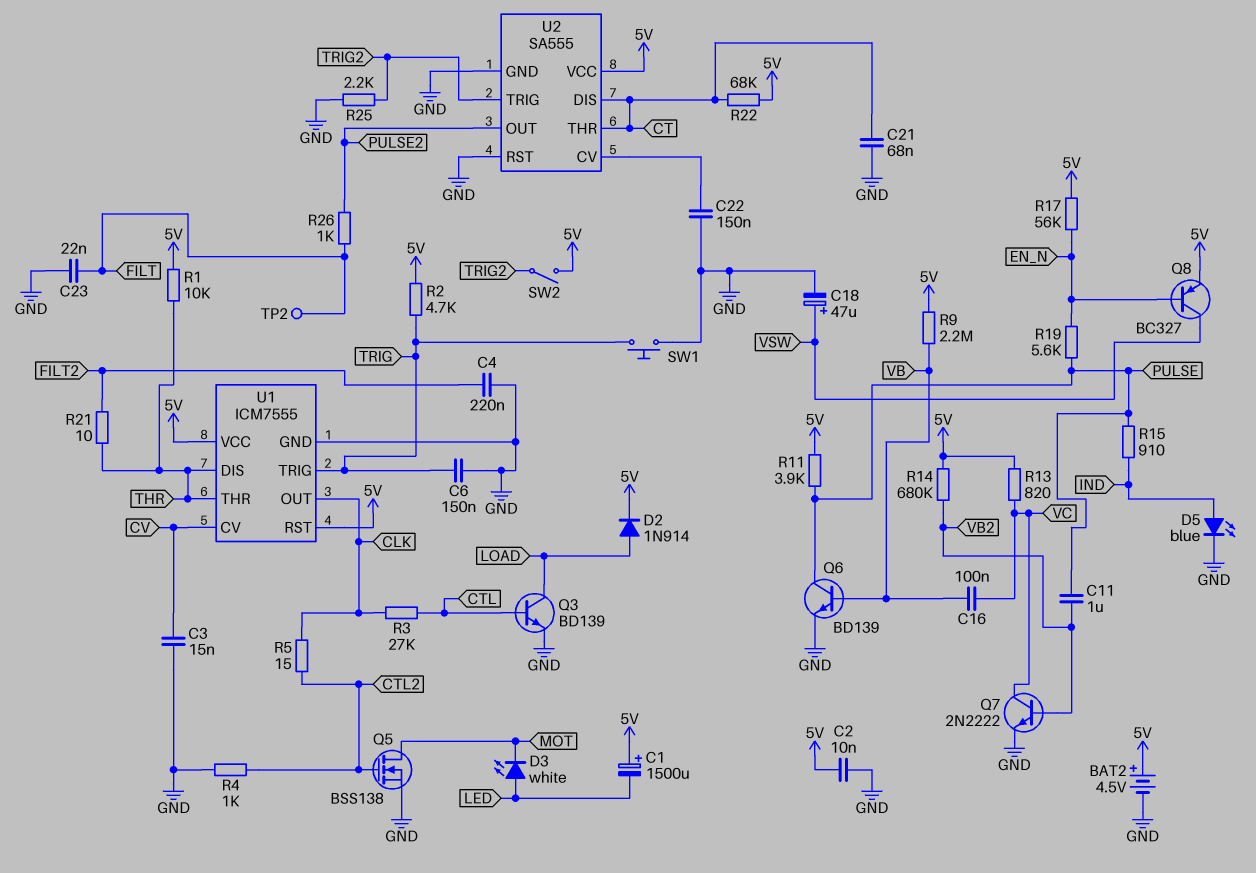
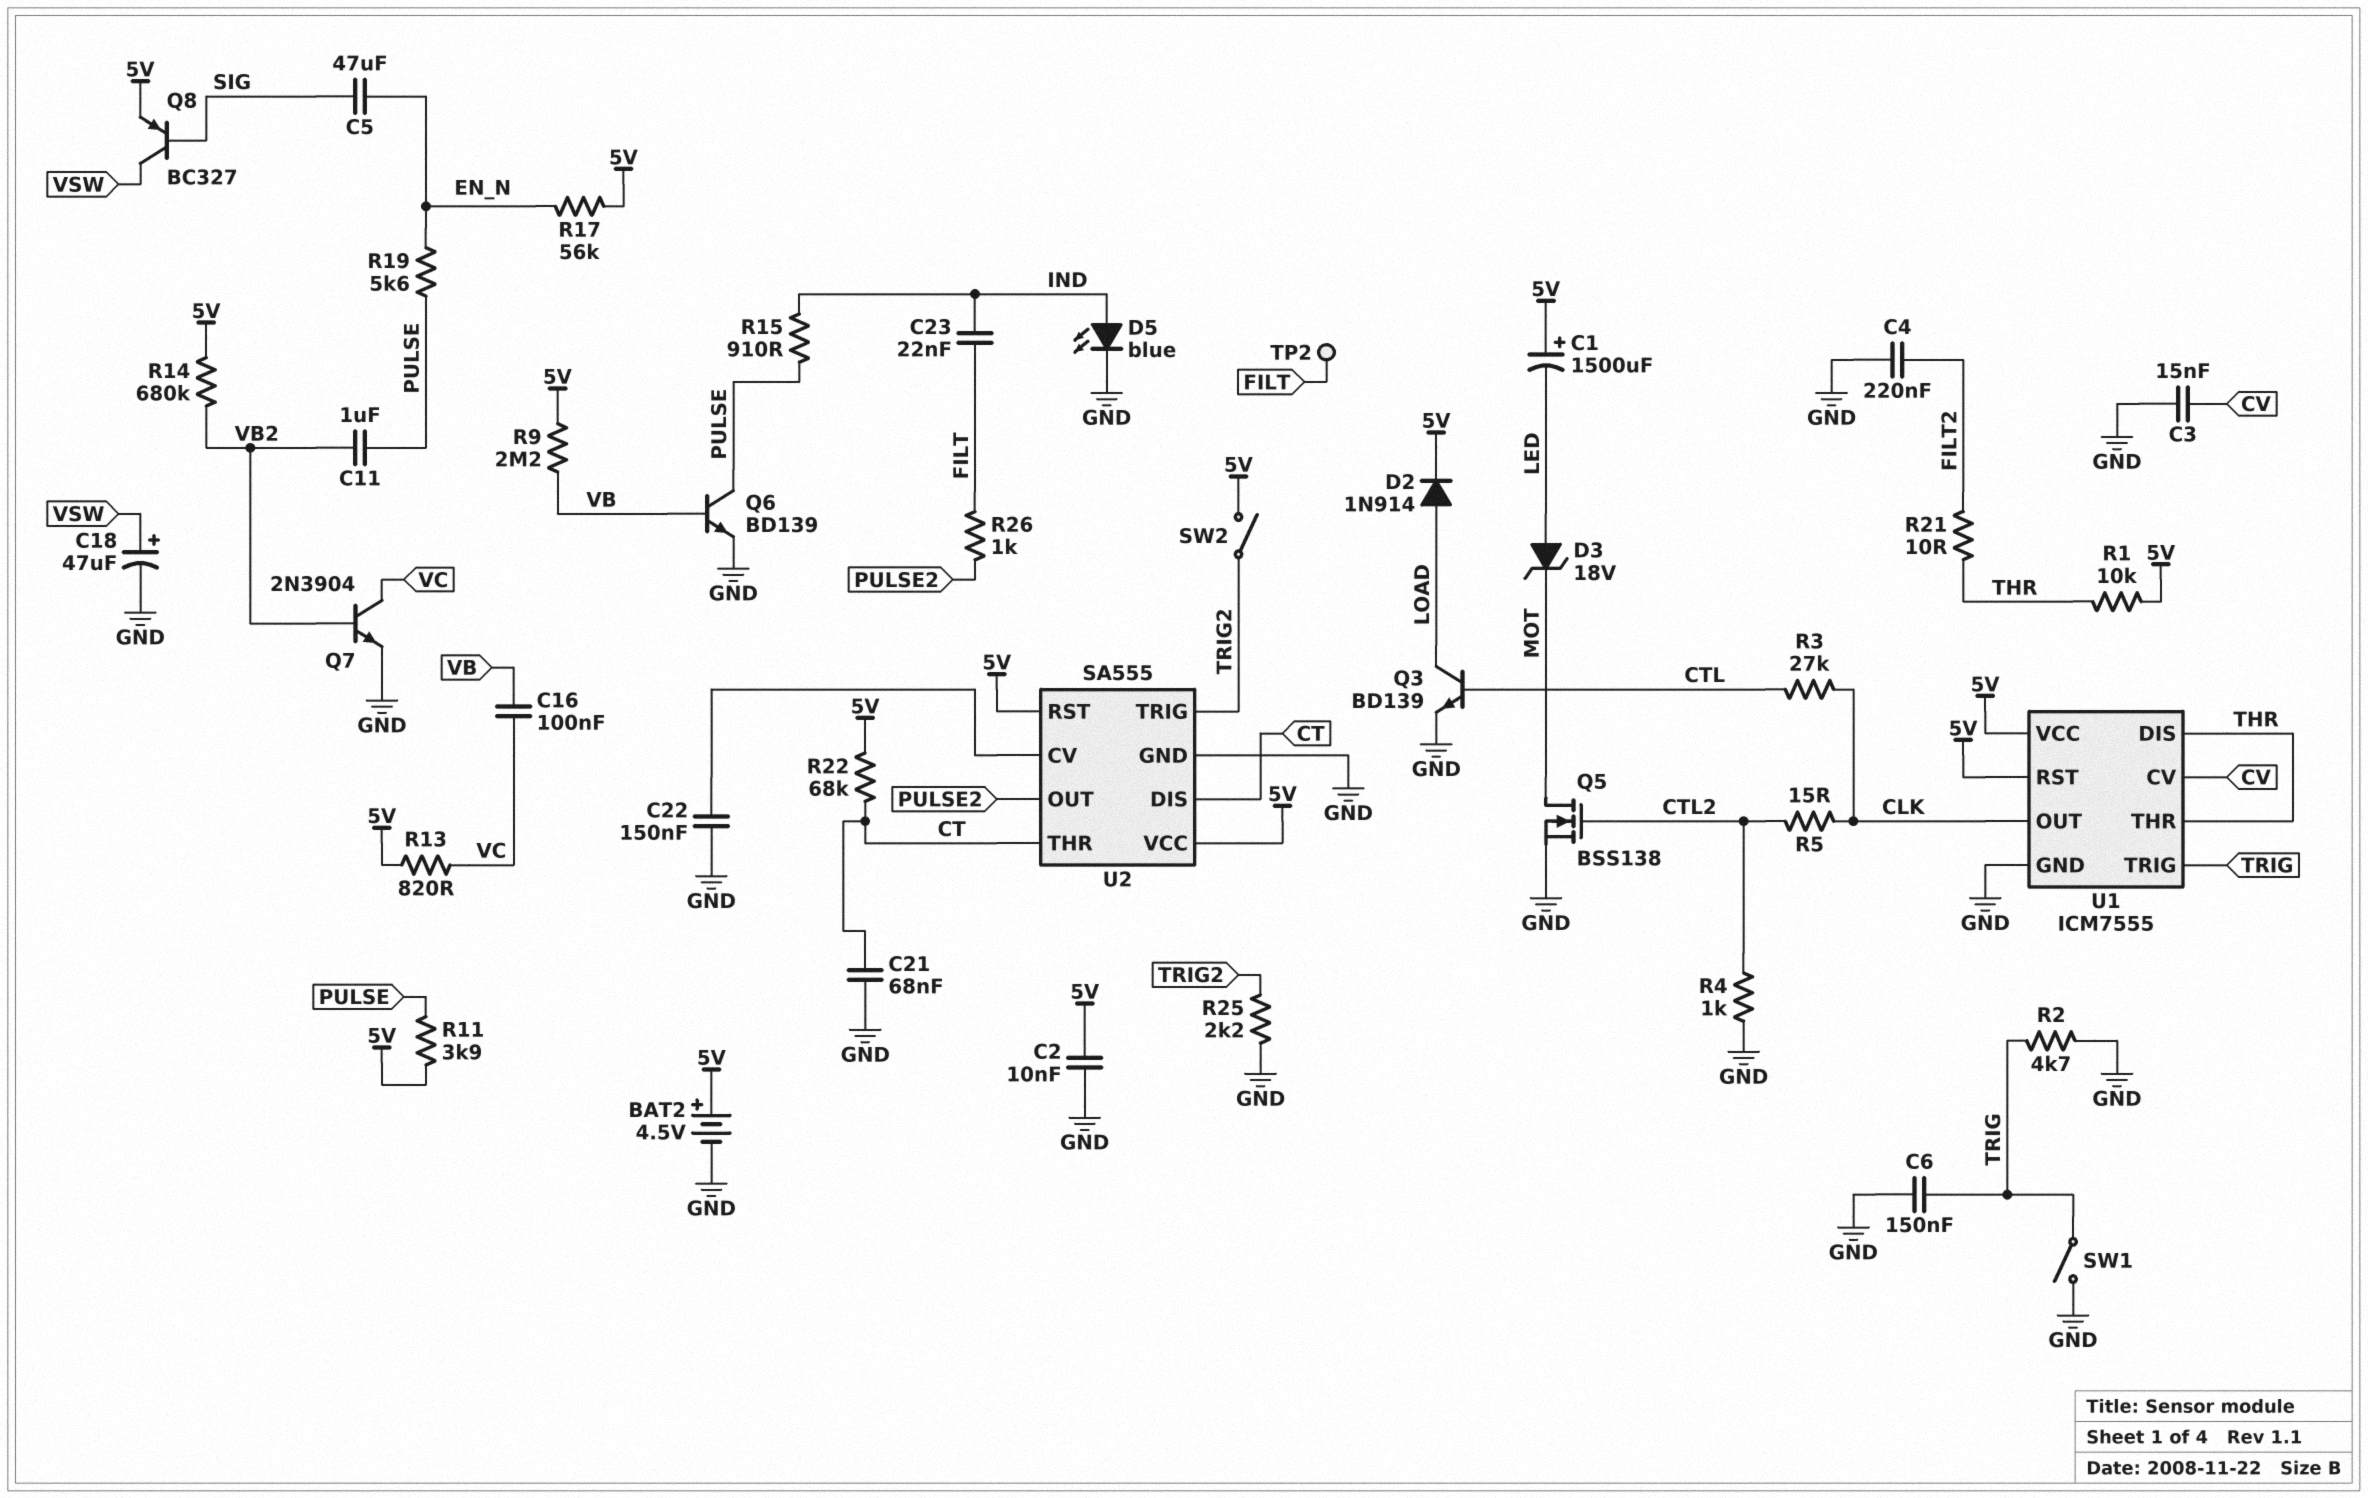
C5: none -> 47uF (EN_N, SIG)
C23: 22nF (FILT, GND) -> 22nF (FILT, IND)
D3: LED white (A LED, K MOT) -> zener 18V (A LED, K MOT)
Q7: NPN 2N2222 (B VB2, C VC, E GND) -> NPN 2N3904 (B VB2, C VC, E GND)
Q8: PNP BC327 (B EN_N, C VSW, E 5V) -> PNP BC327 (B SIG, C VSW, E 5V)
R2: 4.7k (5V, TRIG) -> 4.7k (GND, TRIG)
SW1: button (GND, TRIG) -> switch (GND, TRIG)
U2 pin RST: GND -> 5V

